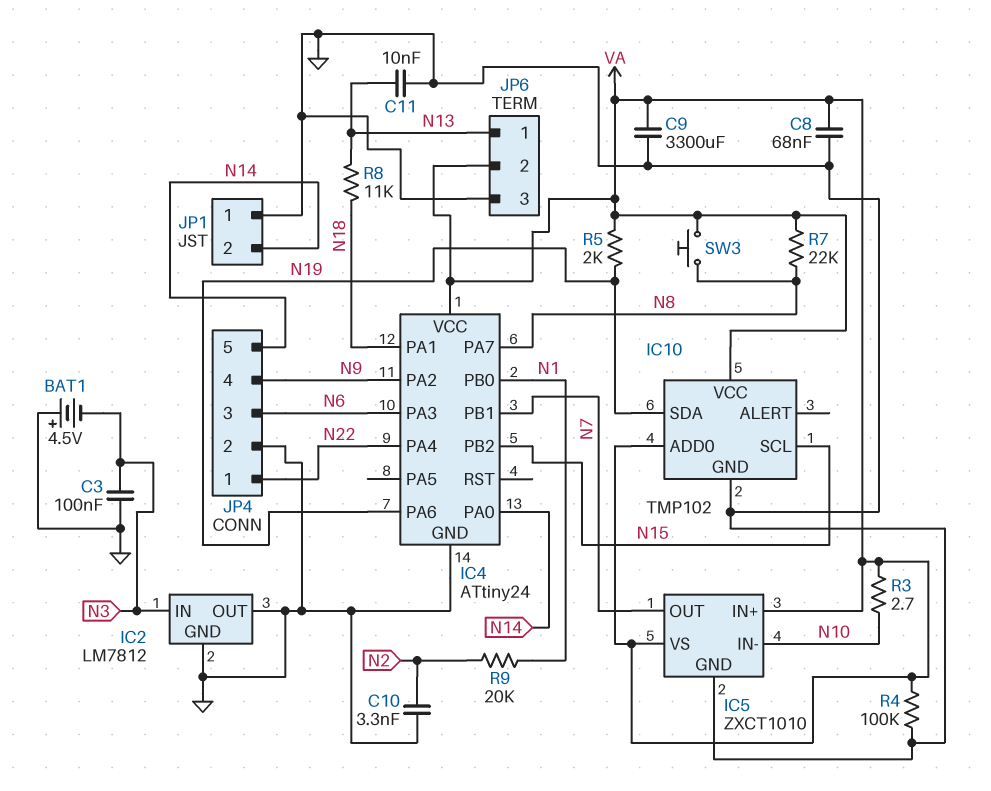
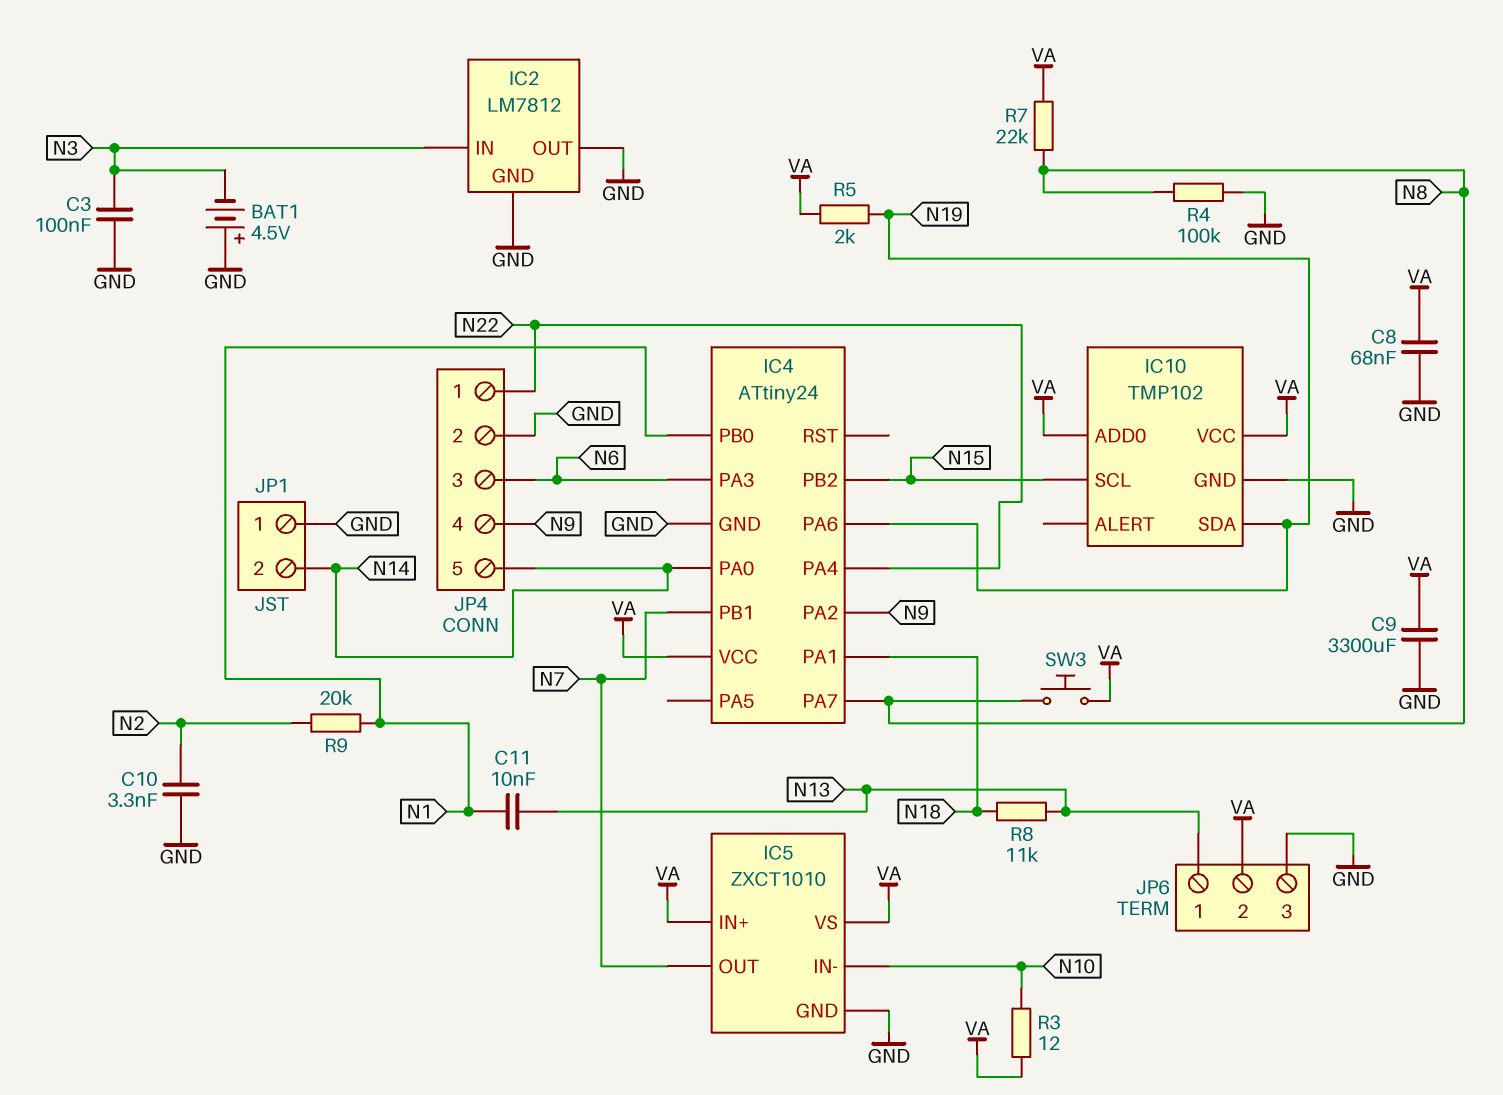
C11: 10nF (GND, N13) -> 10nF (N1, N13)
R3: 2.7 (N10, VA) -> 12 (N10, VA)
R4: 100k (GND, VA) -> 100k (GND, N8)

